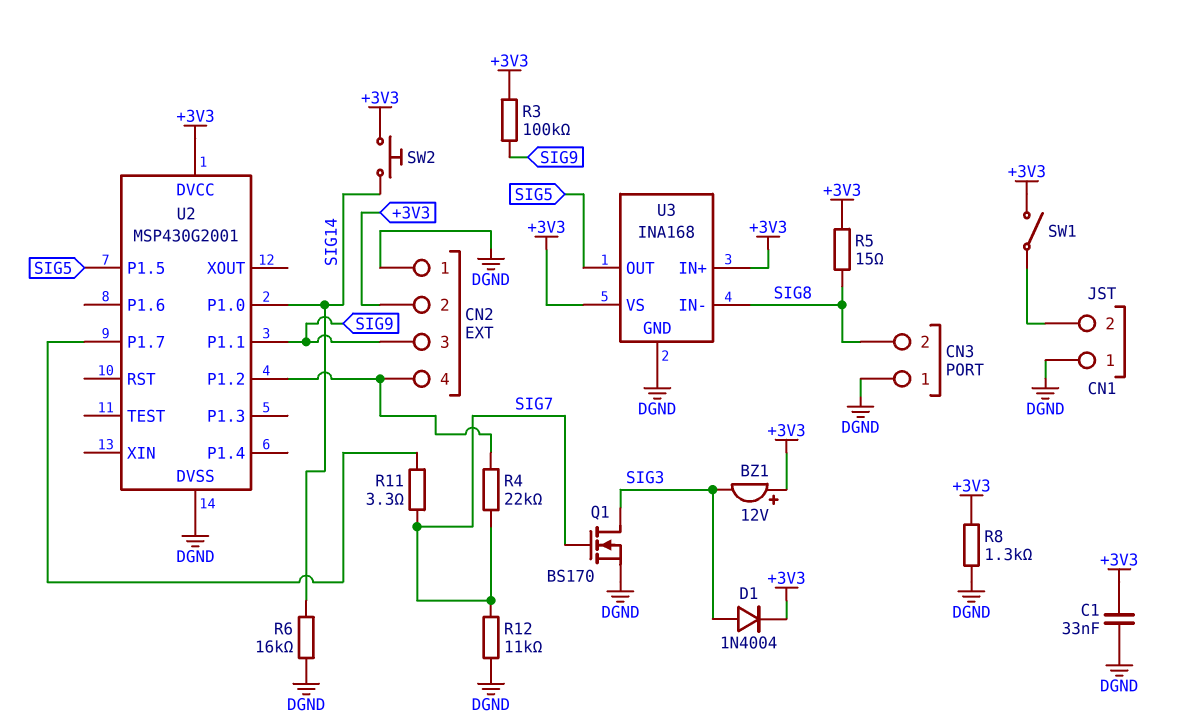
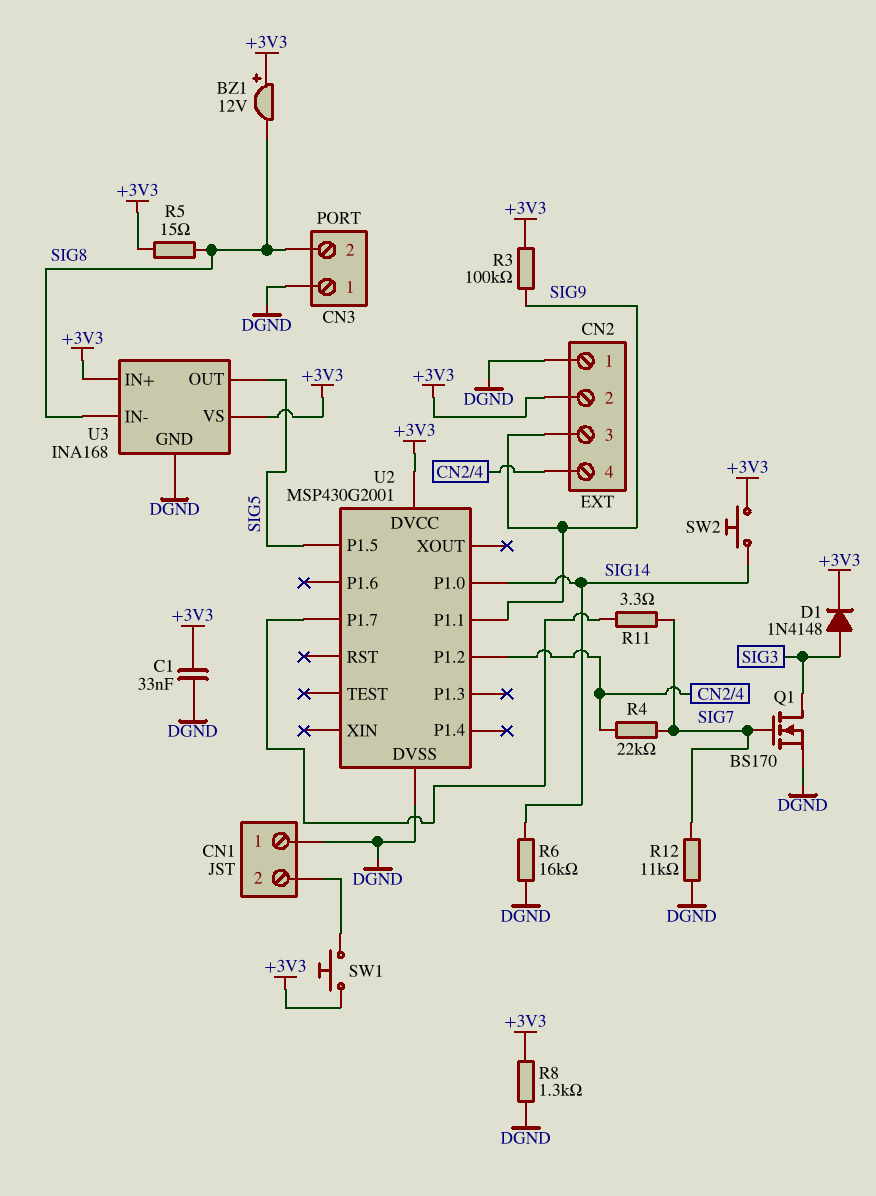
BZ1: buzzer 12V (plus +3V3, minus SIG3) -> buzzer 12V (plus +3V3, minus SIG8)
D1: diode 1N4004 (A SIG3, K +3V3) -> diode 1N4148 (A SIG3, K +3V3)
SW1: switch (+3V3, CN1/2) -> button (+3V3, CN1/2)

